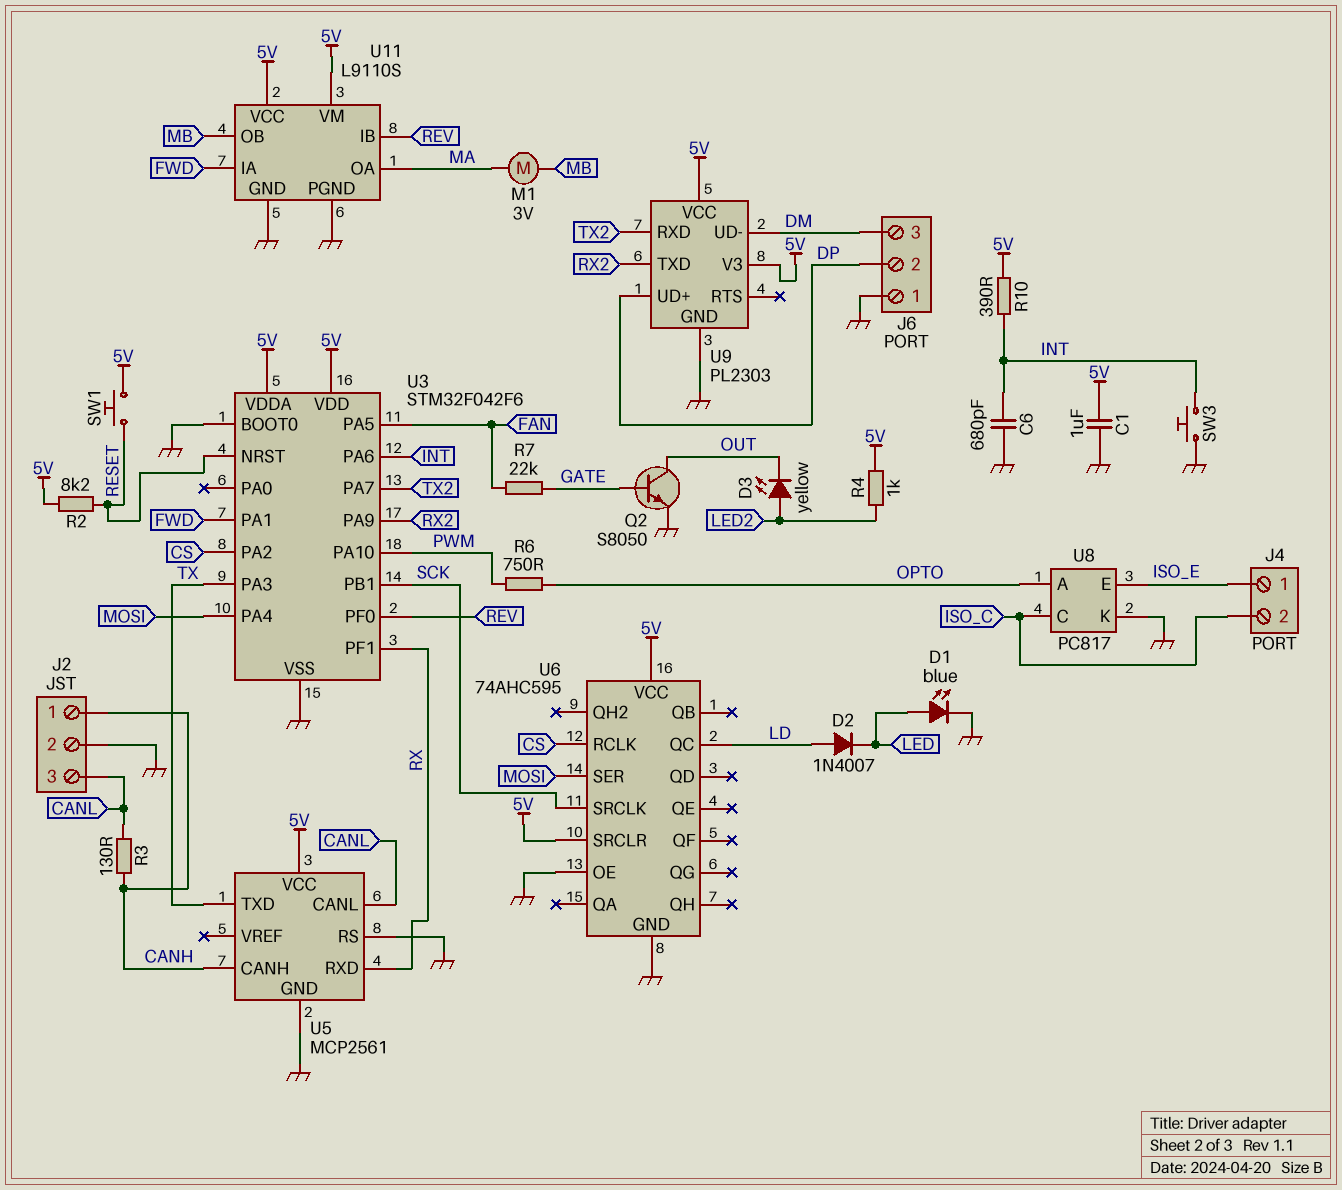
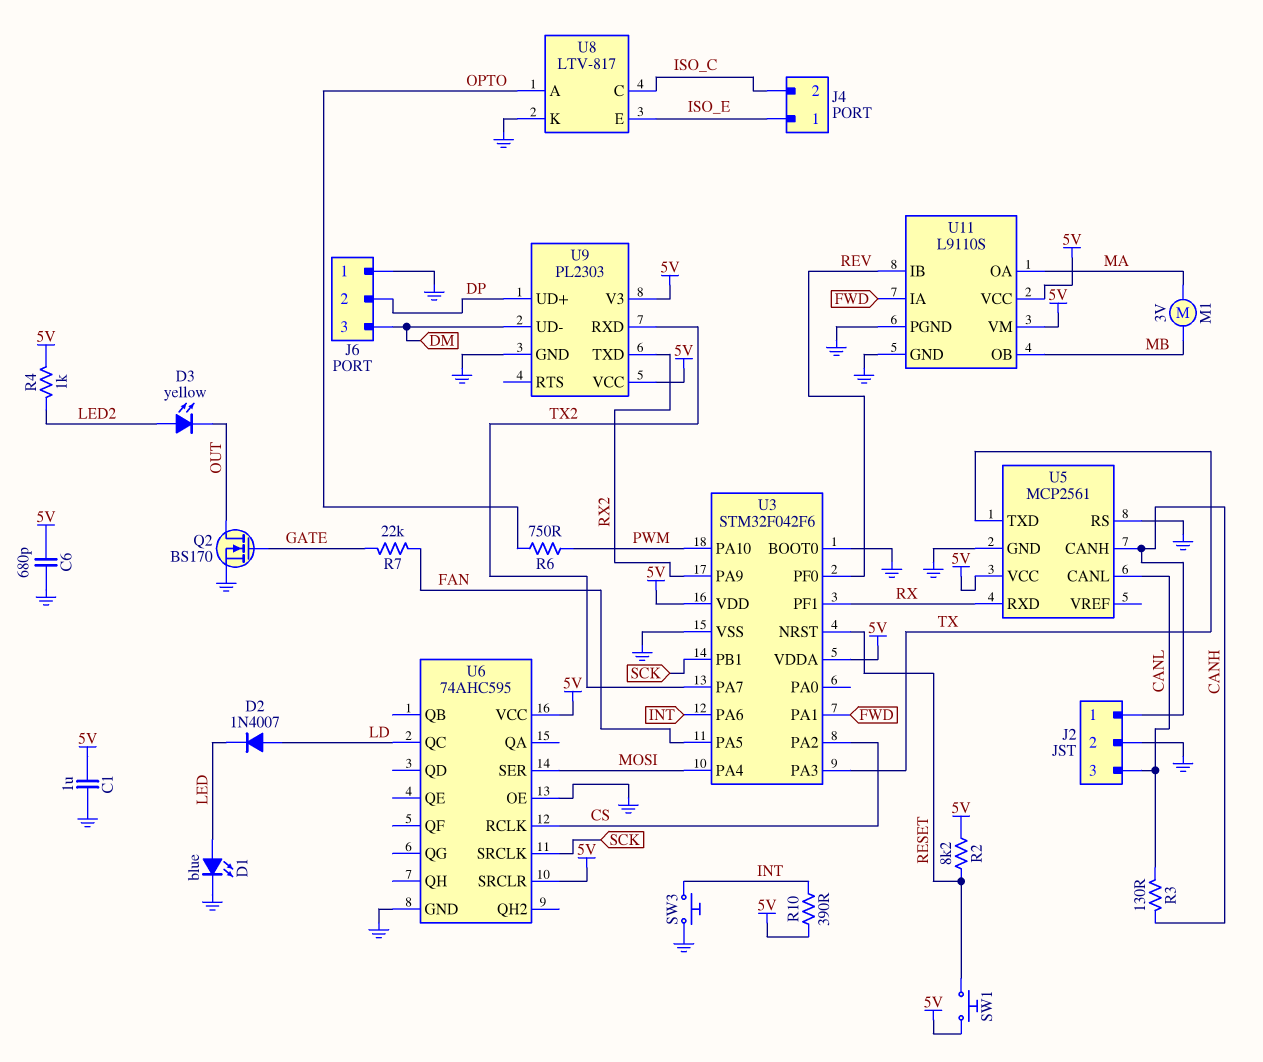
C6: 680pF (GND, INT) -> 680pF (5V, GND)
Q2: NPN S8050 (B GATE, C OUT, E GND) -> NMOS BS170 (G GATE, D OUT, S GND)
U8: PC817 -> LTV-817

